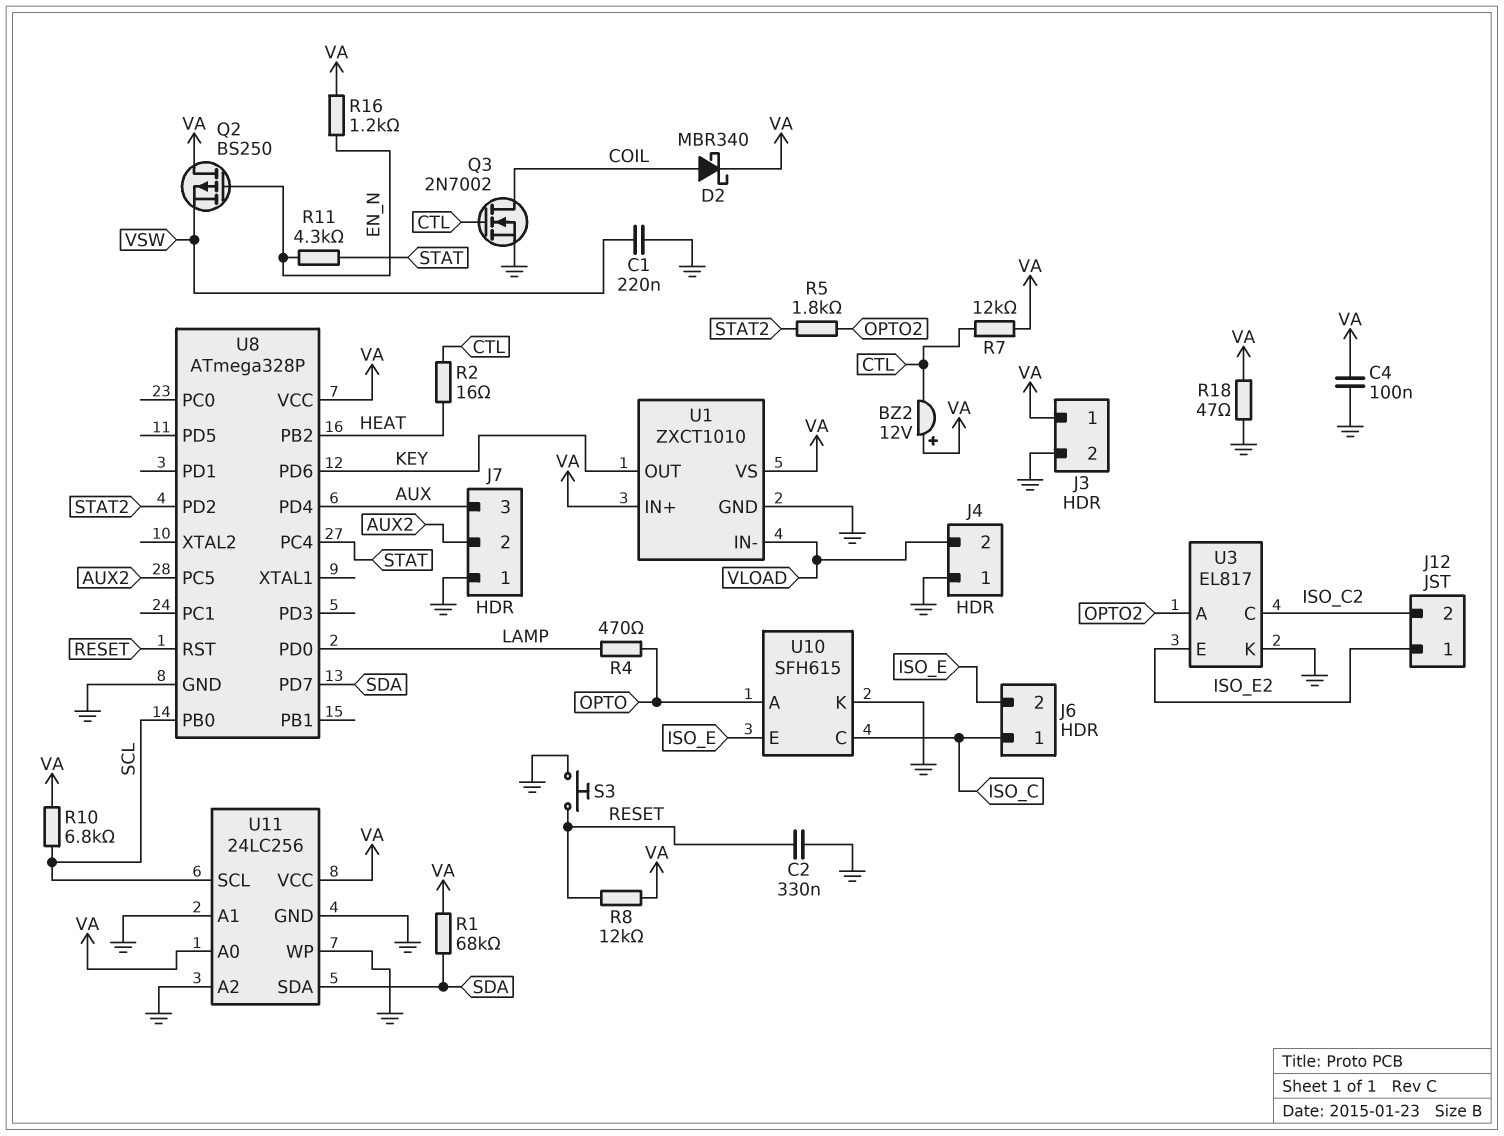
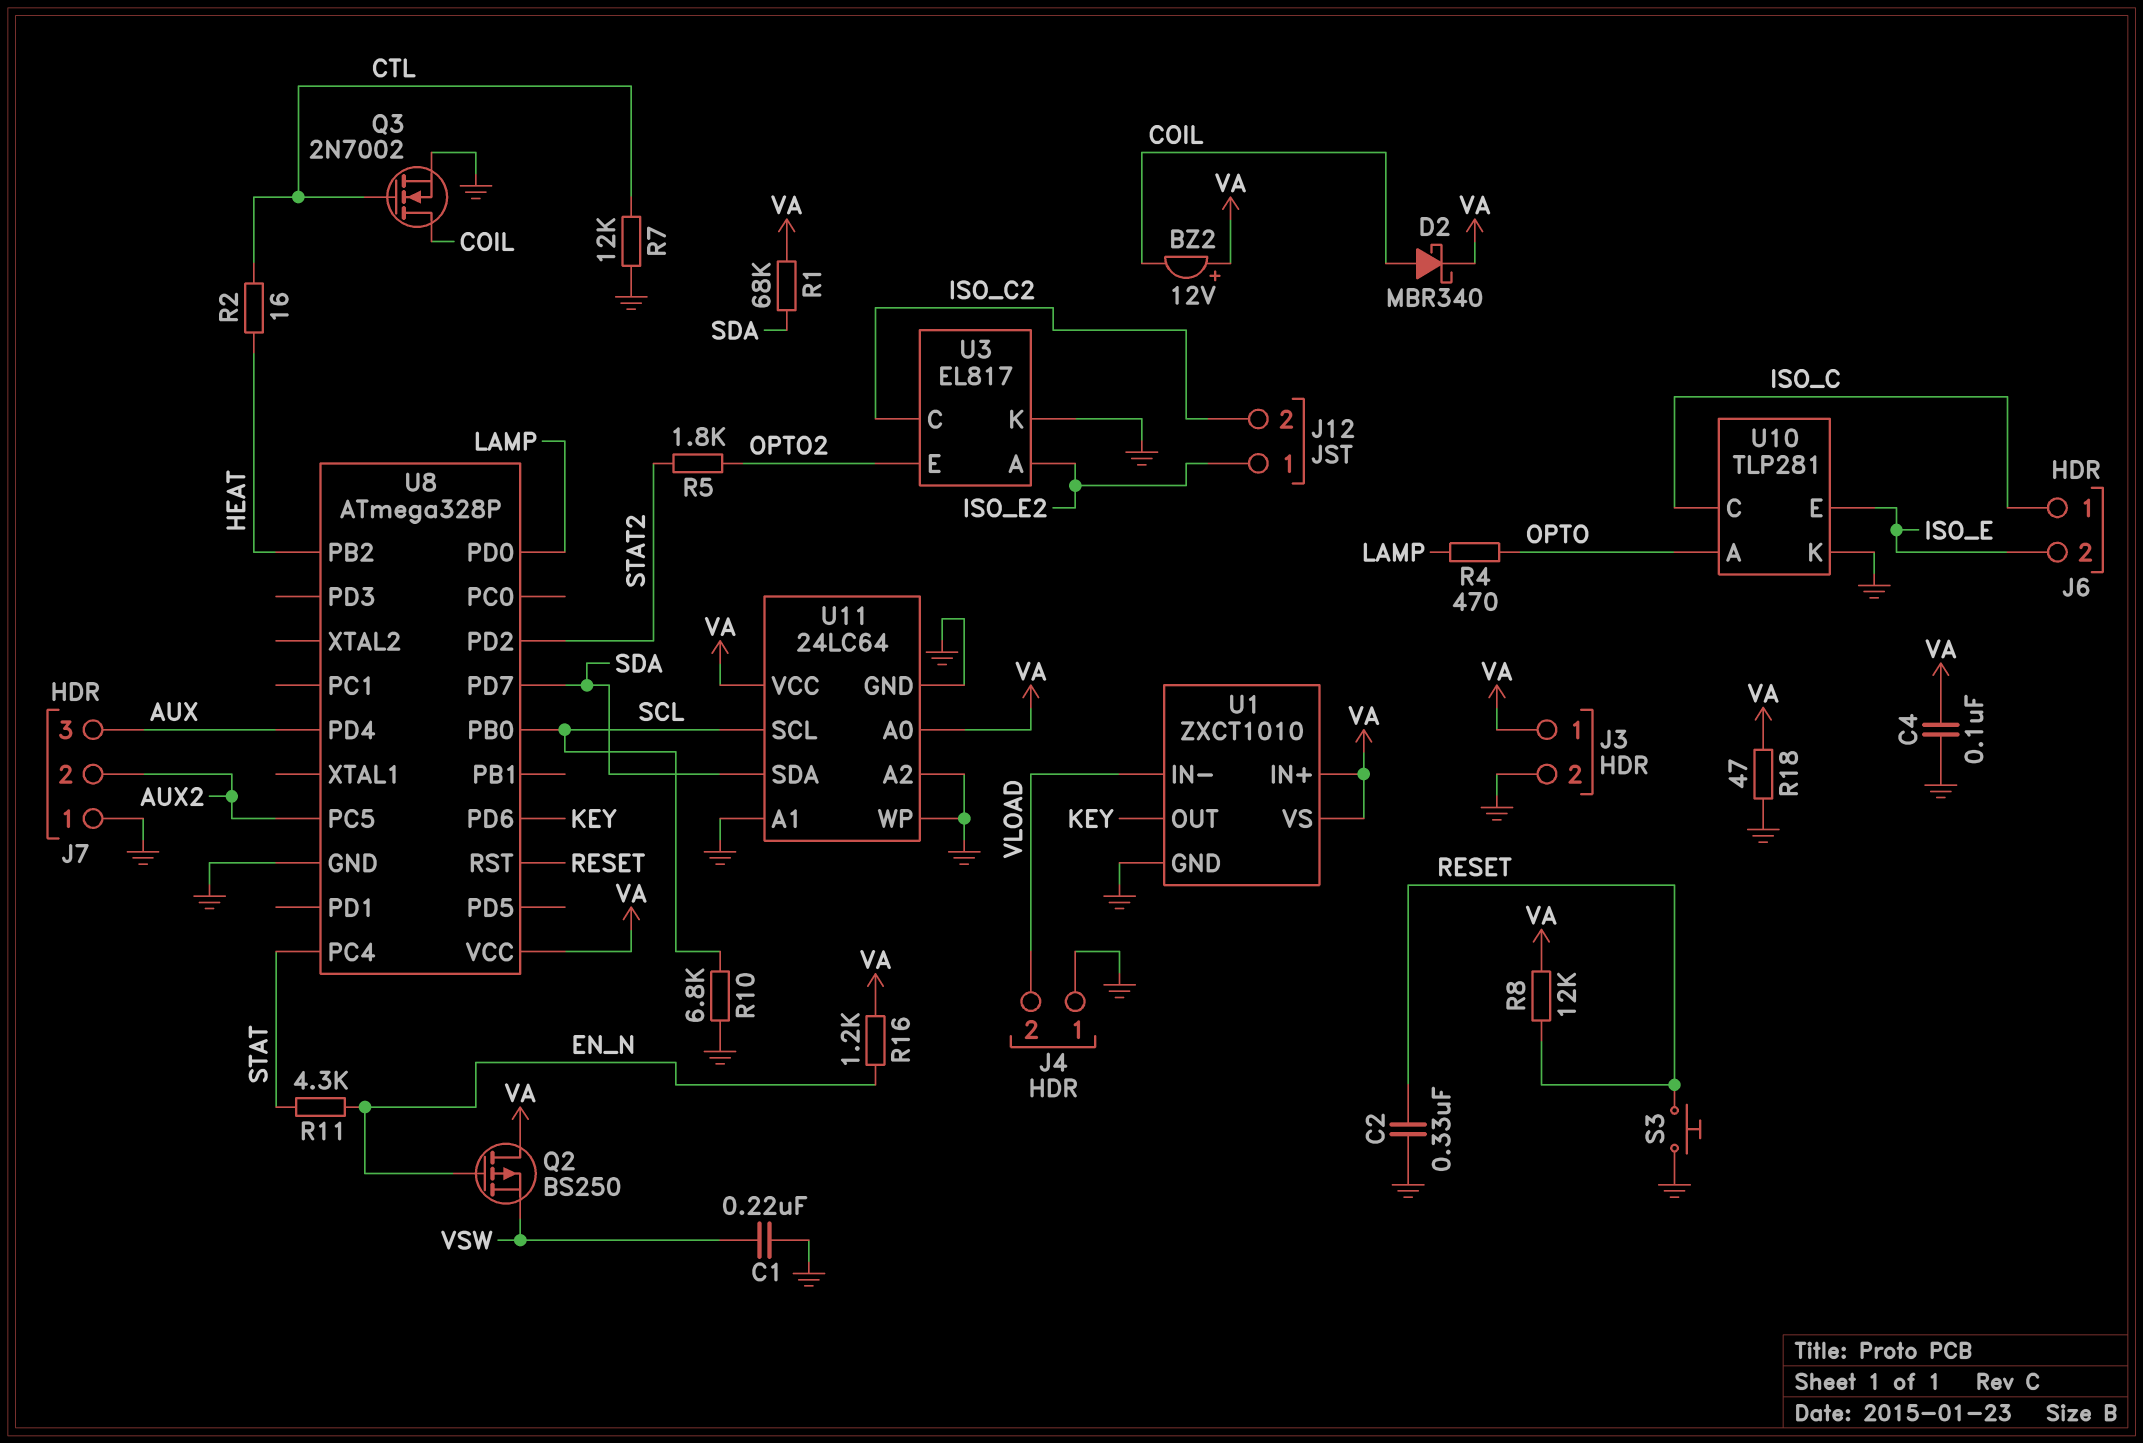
BZ2: buzzer 12V (plus VA, minus CTL) -> buzzer 12V (plus VA, minus COIL)
R7: 12k (CTL, VA) -> 12k (CTL, GND)
R10: 6.8k (SCL, VA) -> 6.8k (GND, SCL)
U3 pin A: OPTO2 -> ISO_E2
U3 pin E: ISO_E2 -> OPTO2
U10: SFH615 -> TLP281
U11: 24LC256 -> 24LC64

